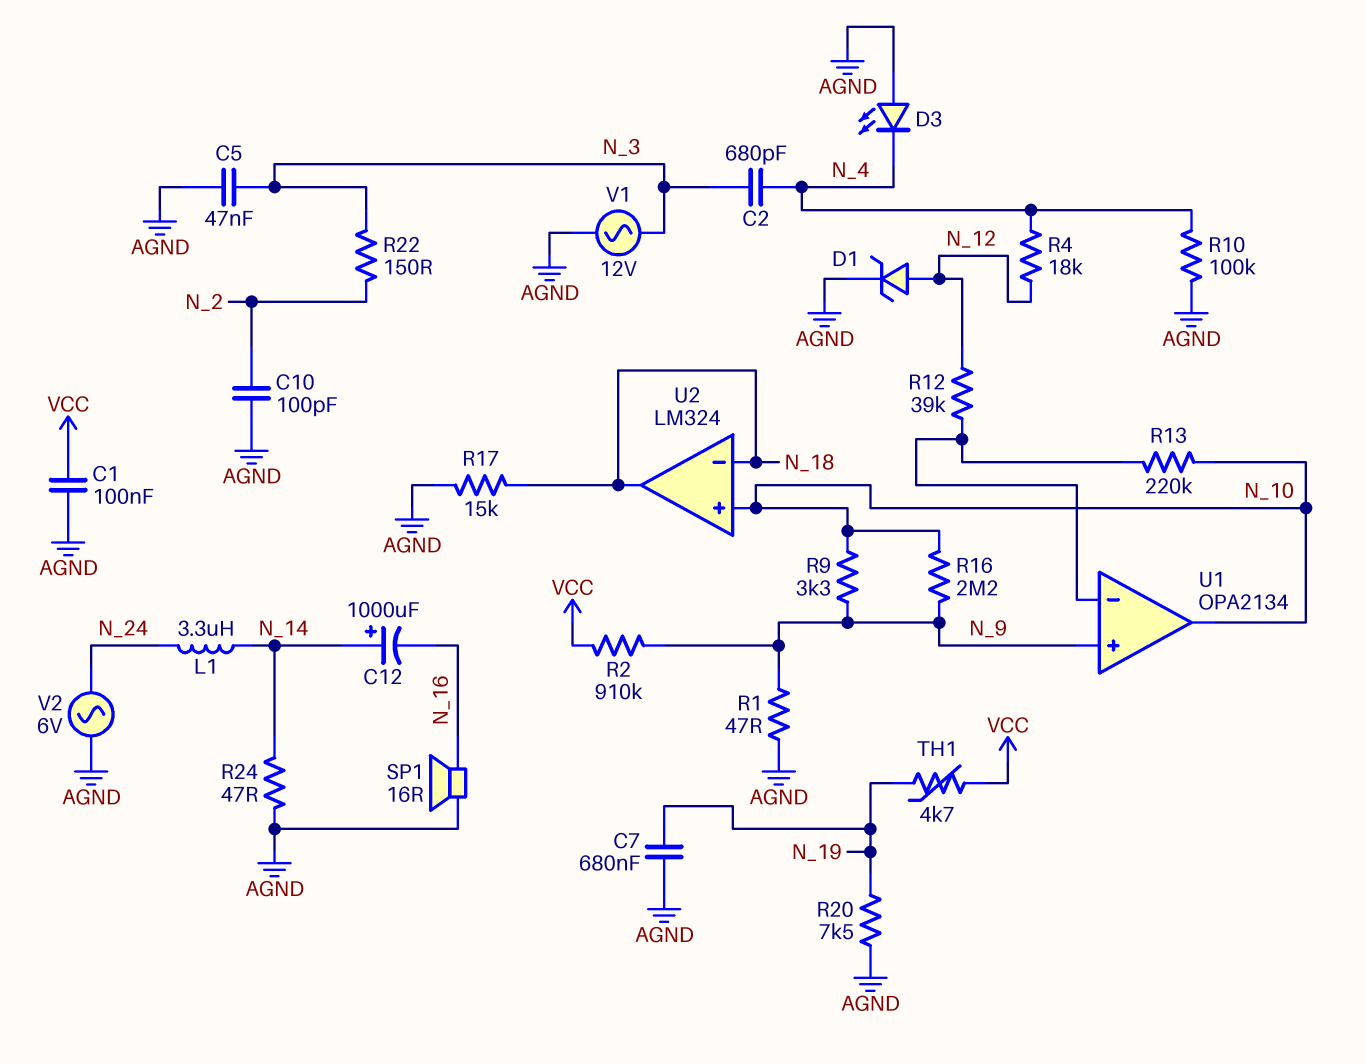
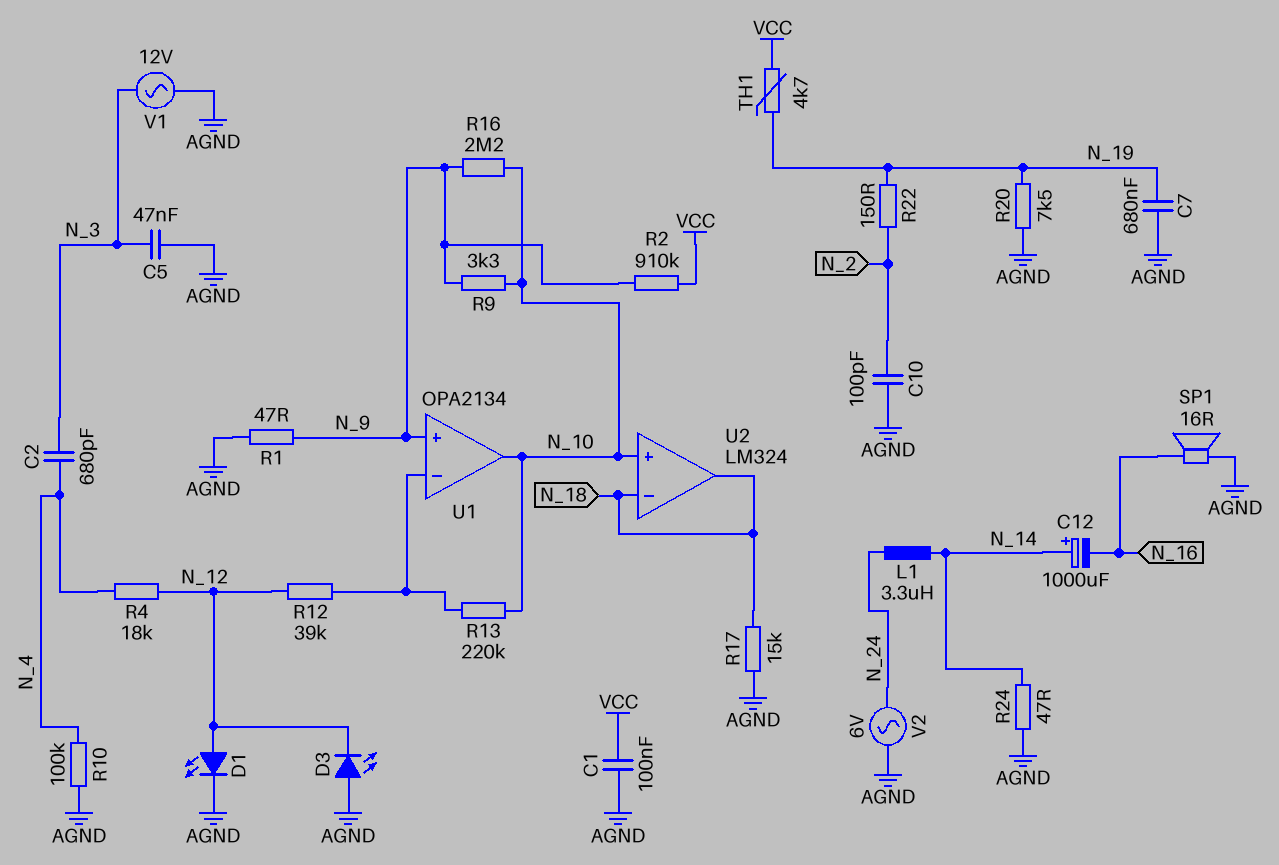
D1: zener (A N_12, K AGND) -> LED (A N_12, K AGND)
D3: LED (A AGND, K N_4) -> LED (A AGND, K N_12)
R22: 150 (N_2, N_3) -> 150 (N_2, N_19)

